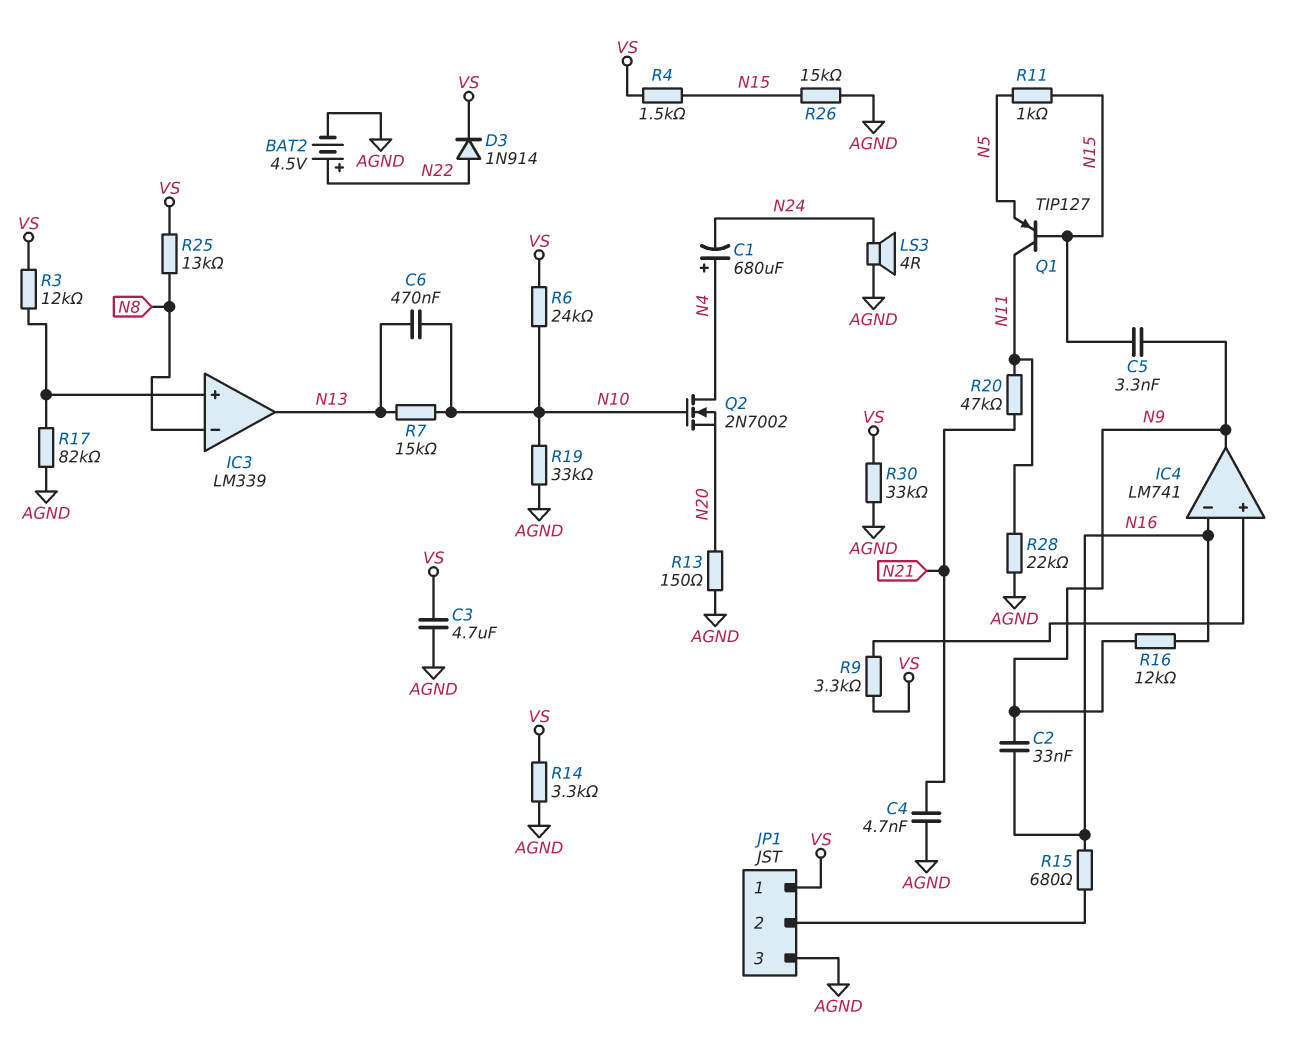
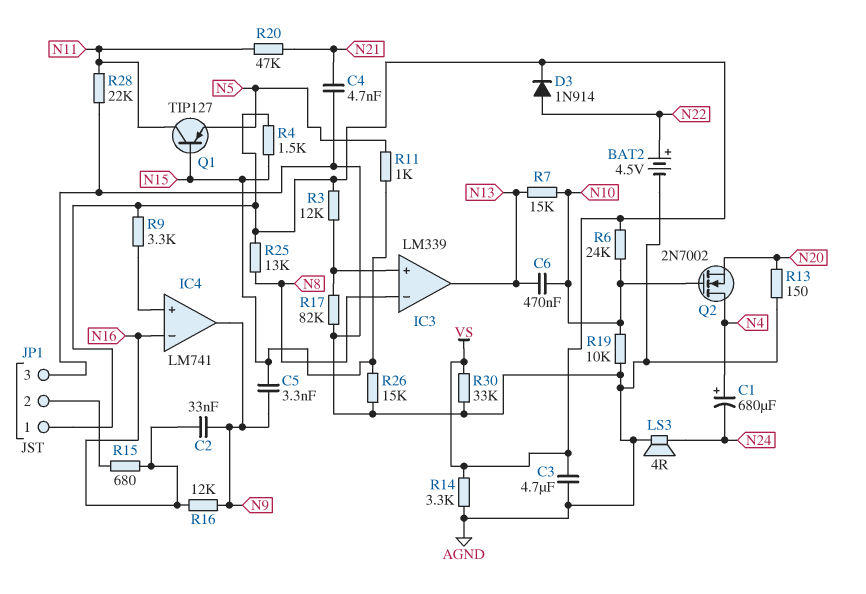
R19: 33k (AGND, N10) -> 10k (AGND, N10)

